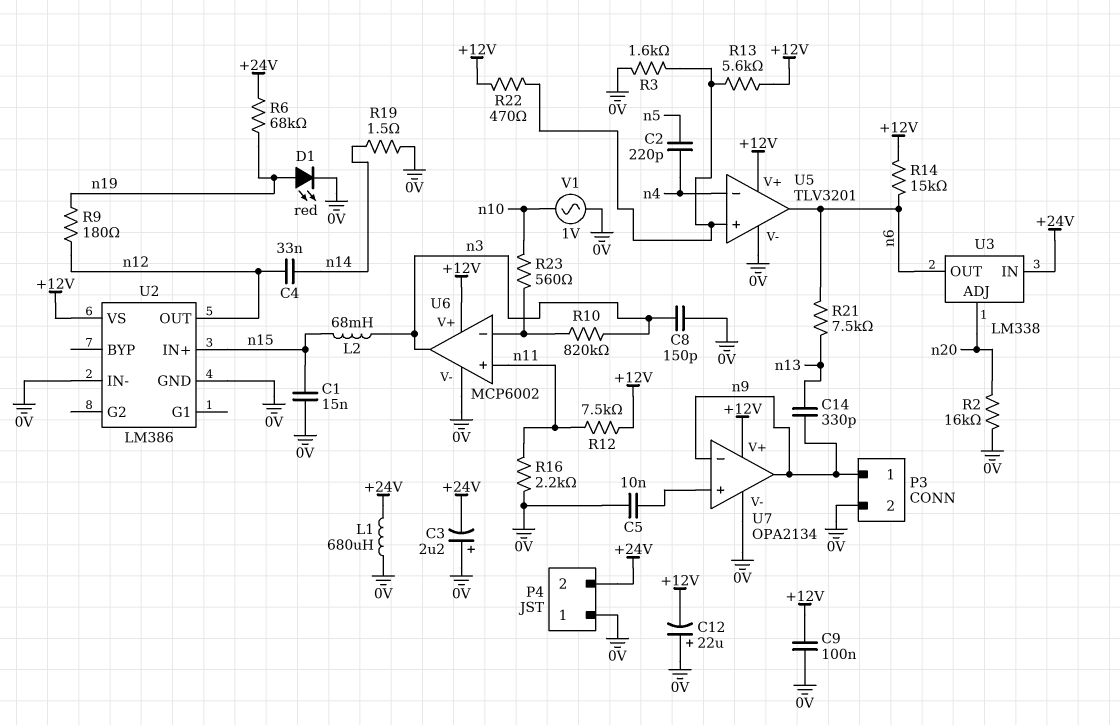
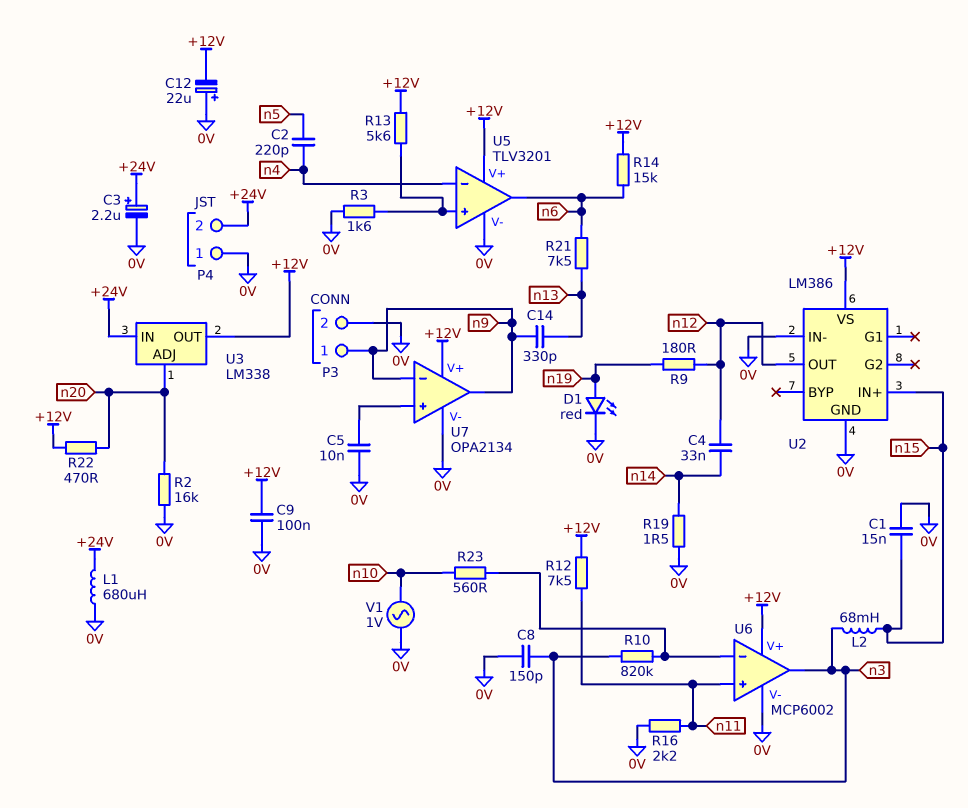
C3: 2.2uF (plus 0V, minus +24V) -> 2.2uF (plus +24V, minus 0V)
R6: 68k (+24V, n19) -> none
R22: 470 (+12V, U5/in+) -> 470 (+12V, n20)
U3 pin OUT: n6 -> +12V

